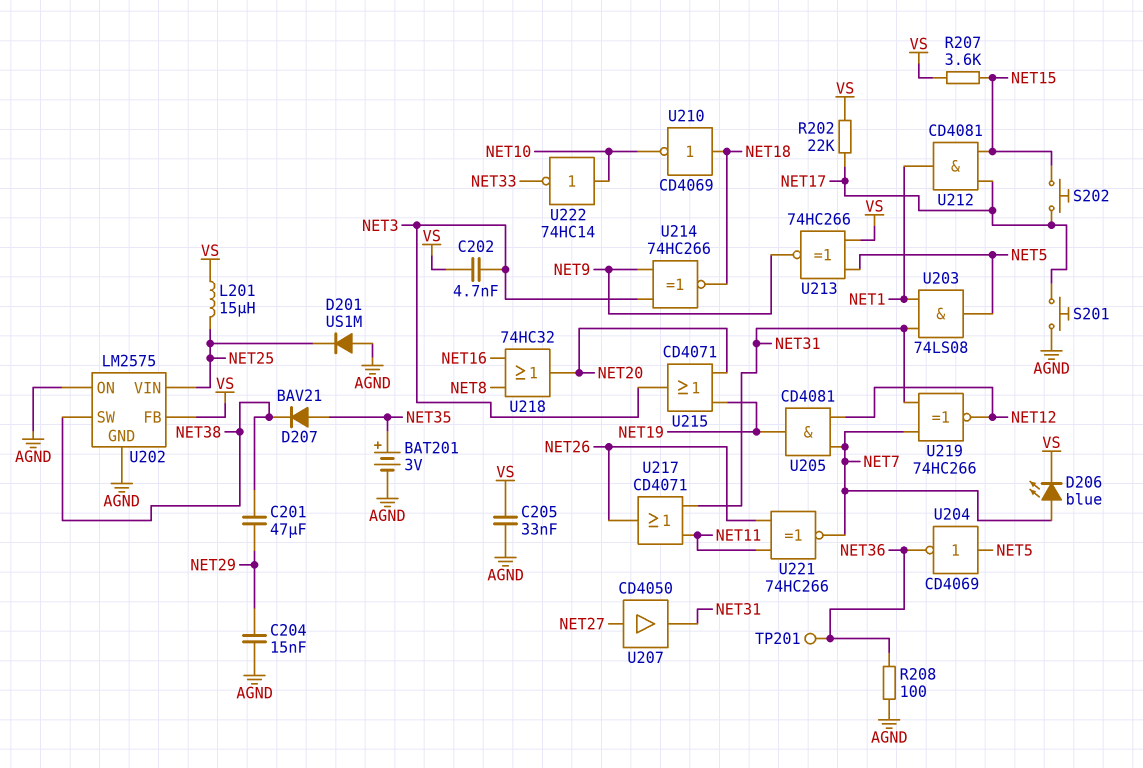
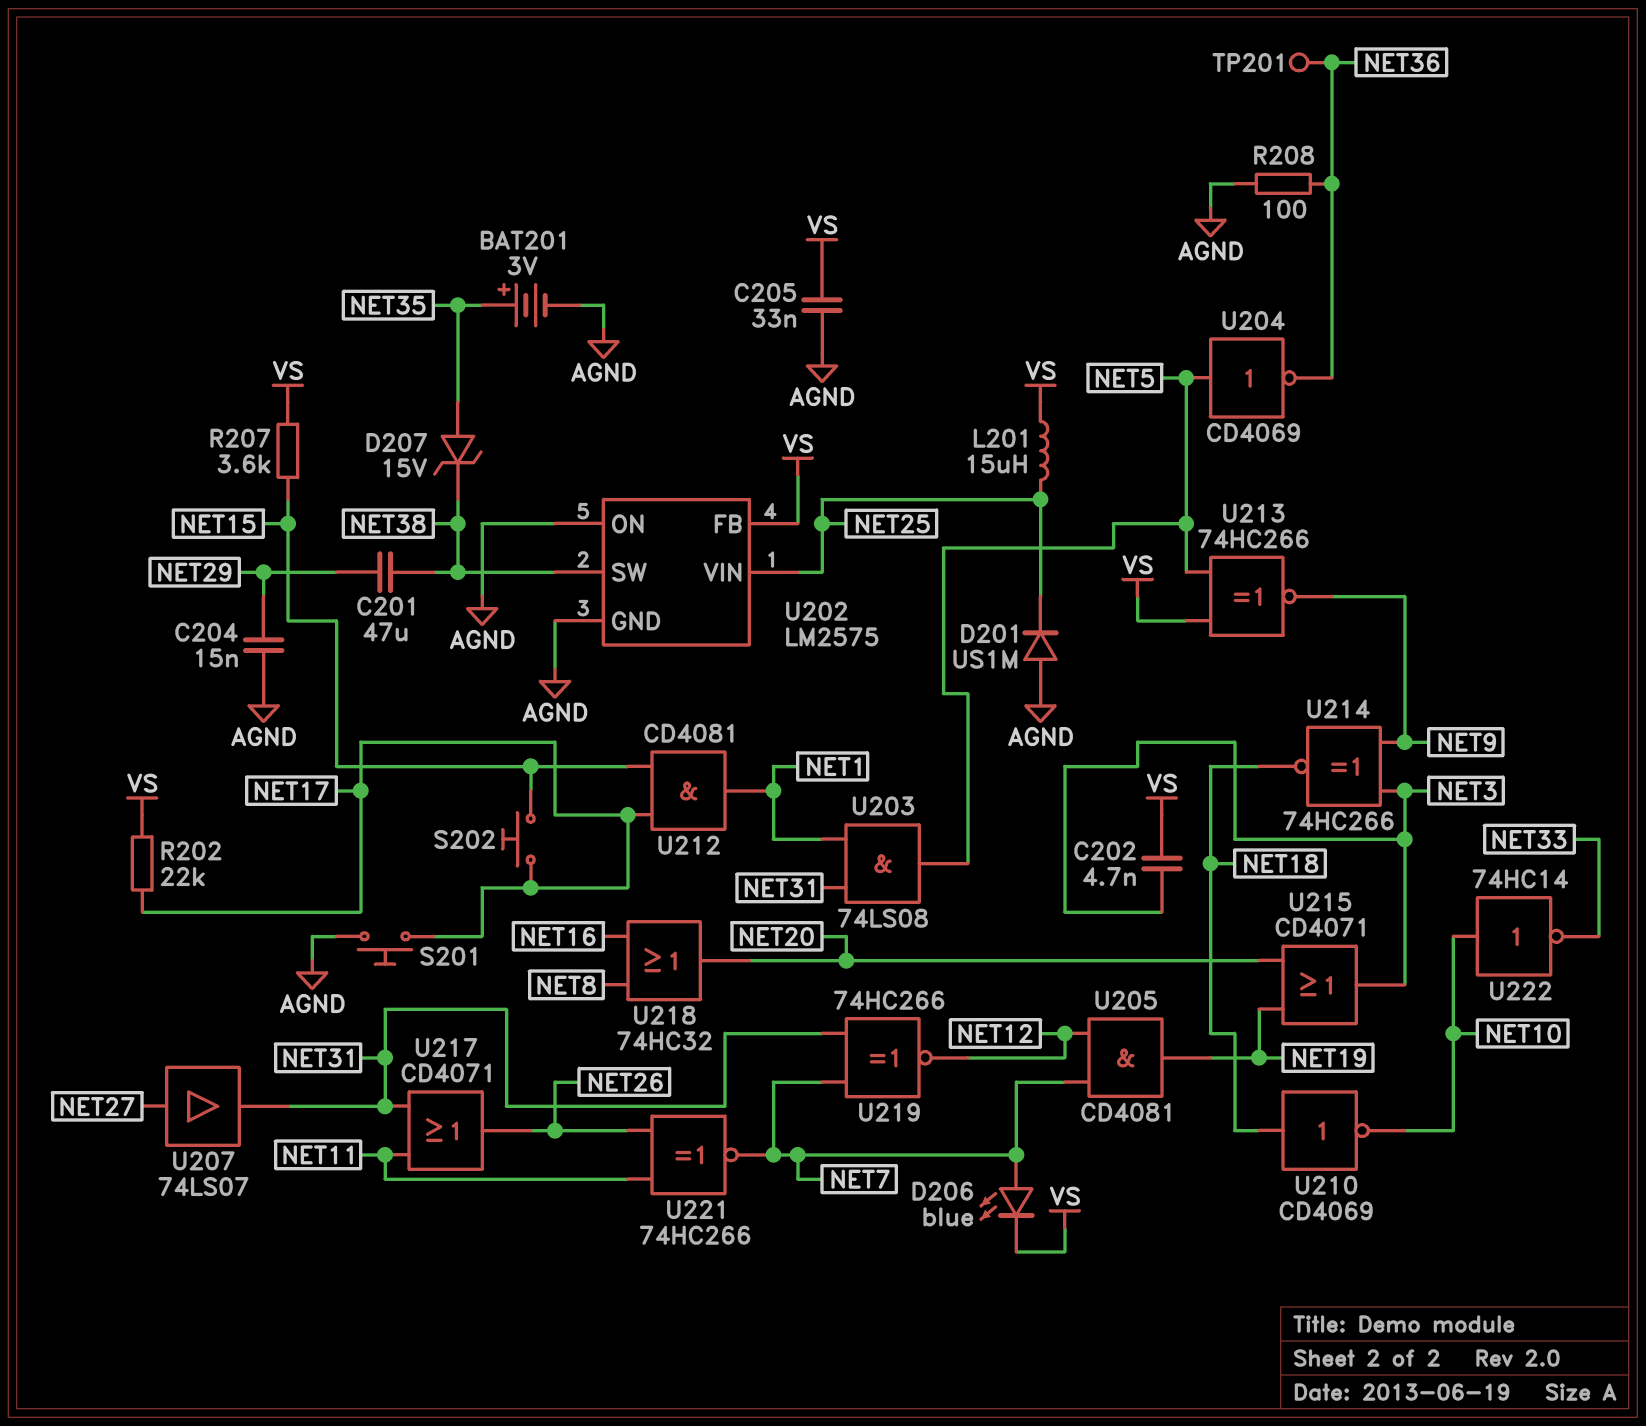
D207: diode BAV21 (A NET35, K NET38) -> zener 15V (A NET35, K NET38)
U207: buffer CD4050 (in NET27, out NET31) -> buffer 74LS07 (in NET27, out NET31)

